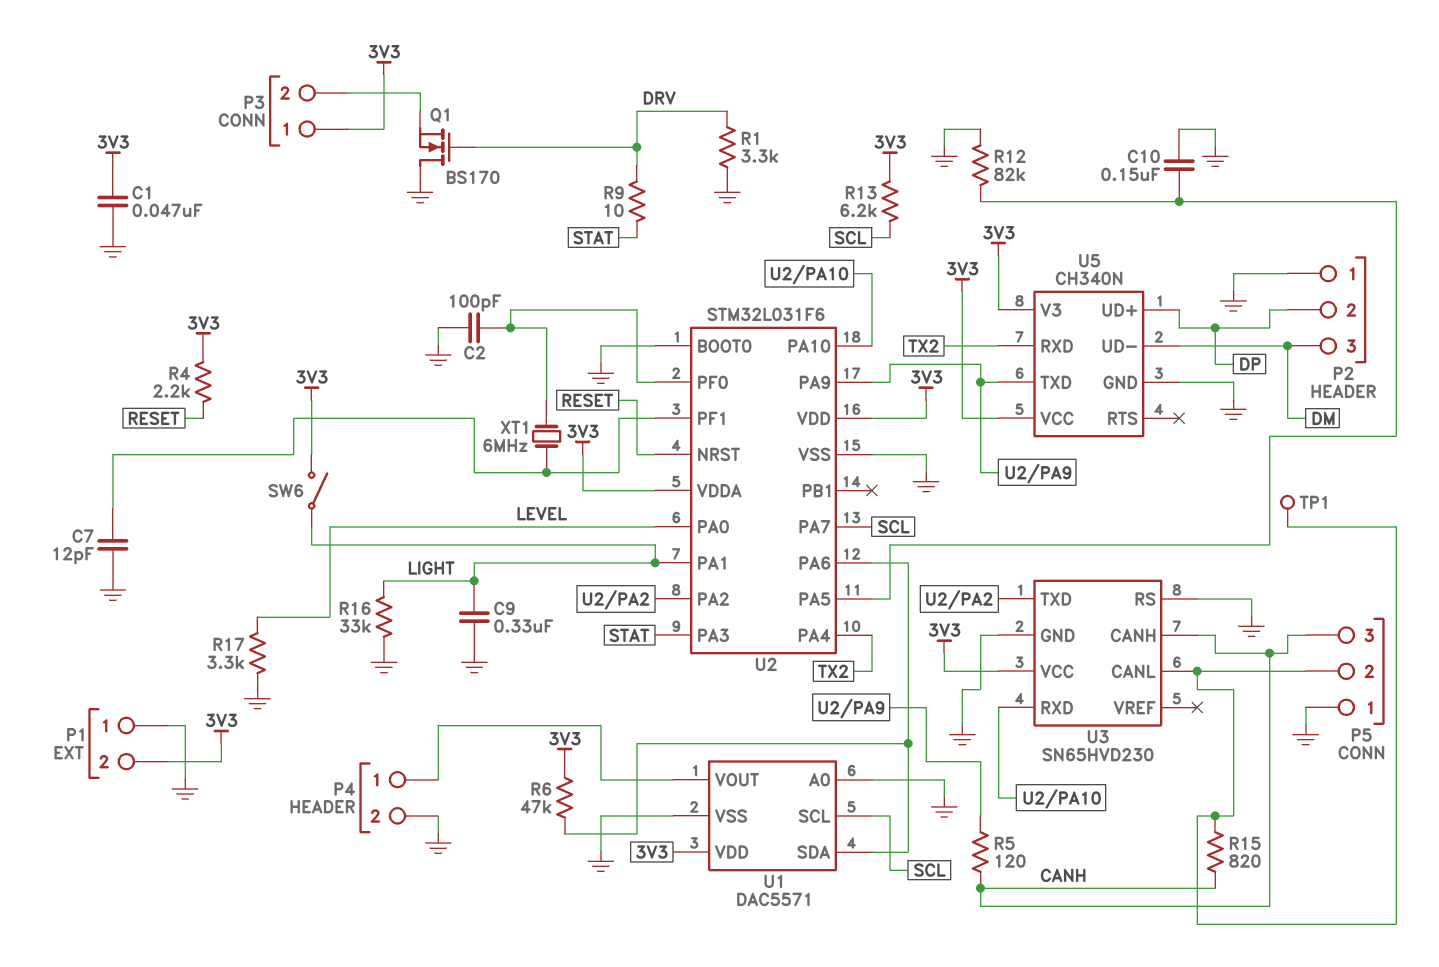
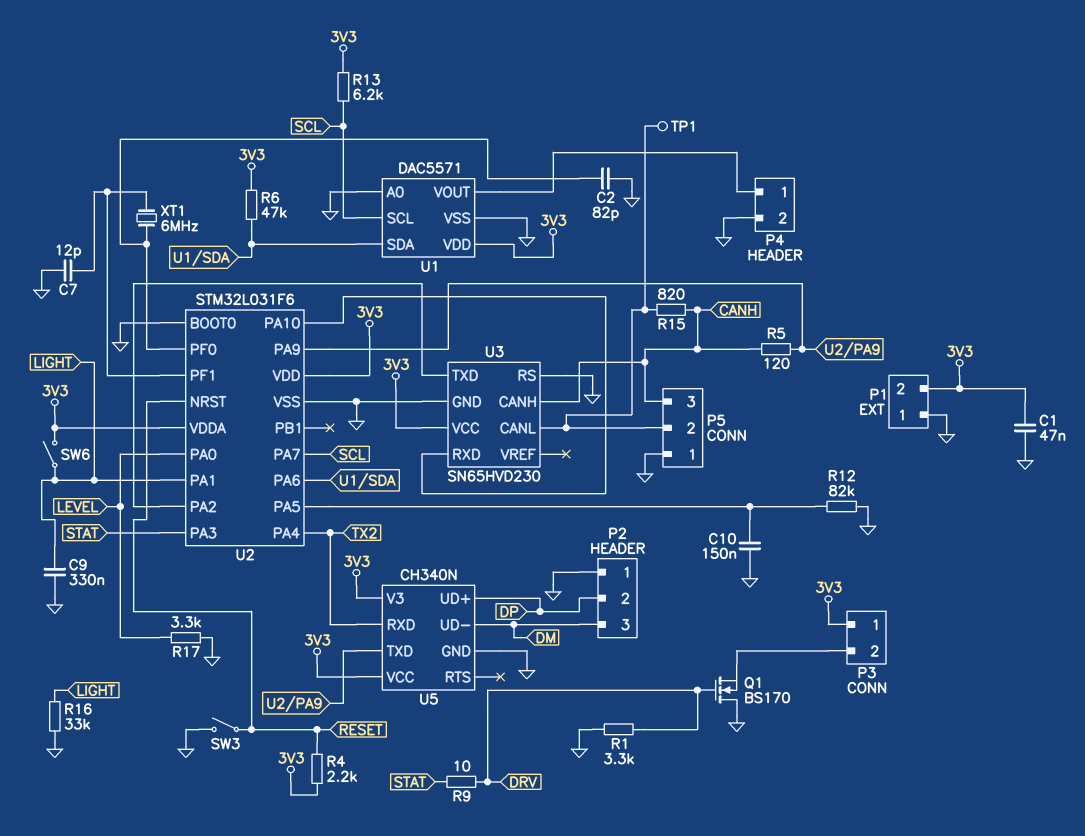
C2: 100pF (GND, U2/PF0) -> 82pF (GND, U2/PF0)
SW3: none -> switch (GND, RESET)

